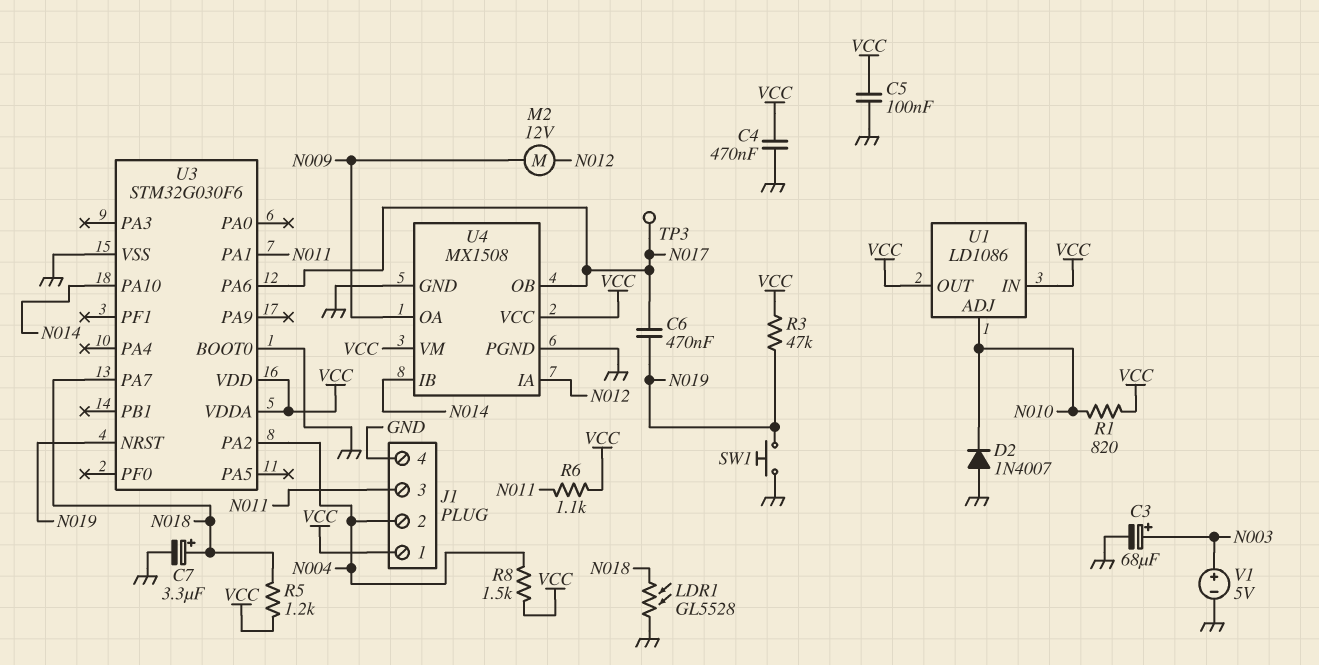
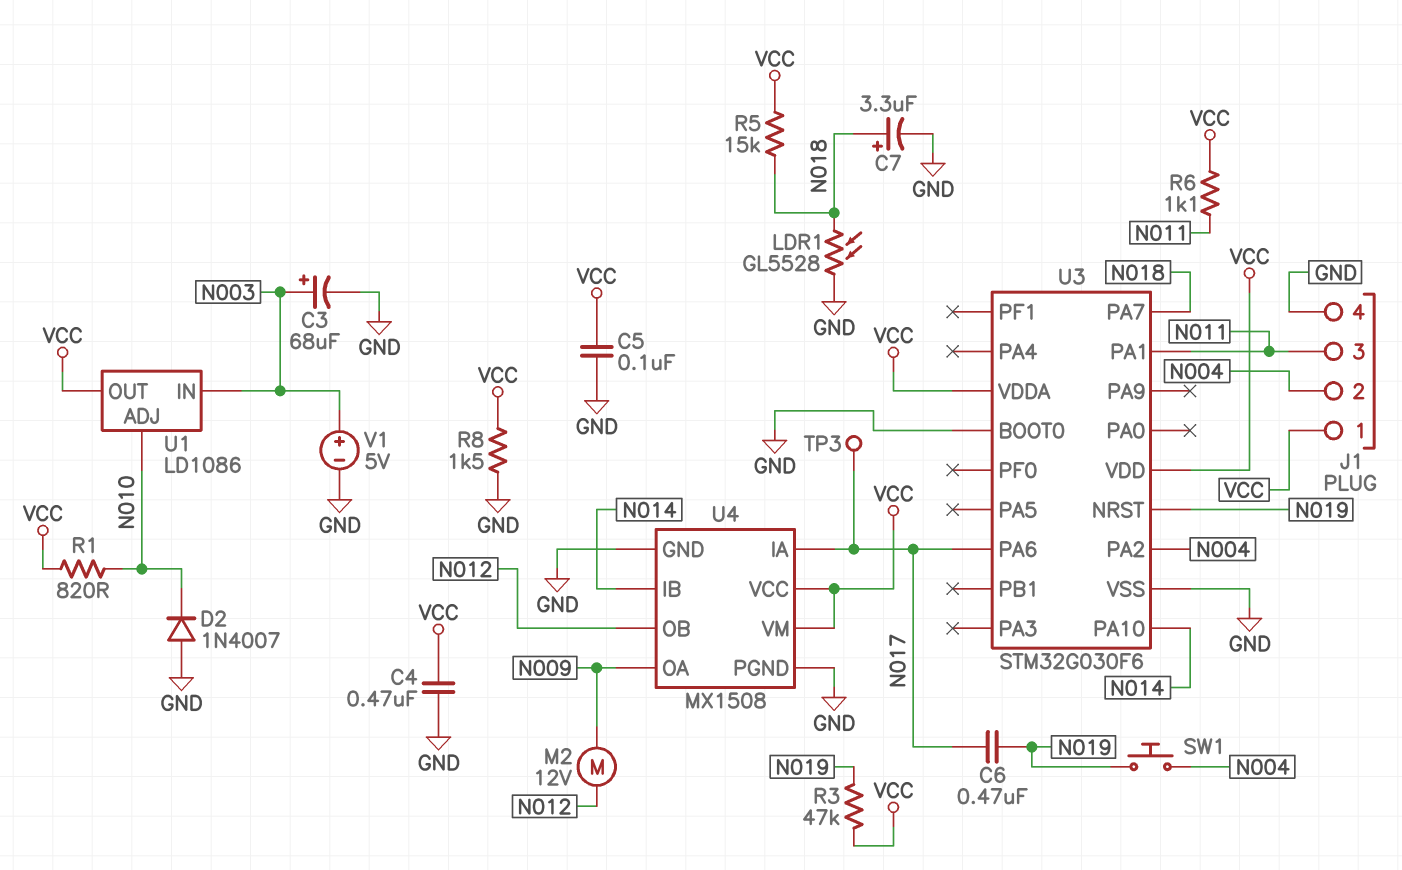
R5: 1.2k (N018, VCC) -> 15k (N018, VCC)
R8: 1.5k (N004, VCC) -> 1.5k (GND, VCC)
SW1: button (GND, N019) -> button (N004, N019)
U1 pin IN: VCC -> N003
U4 pin IA: N012 -> N017
U4 pin OB: N017 -> N012

